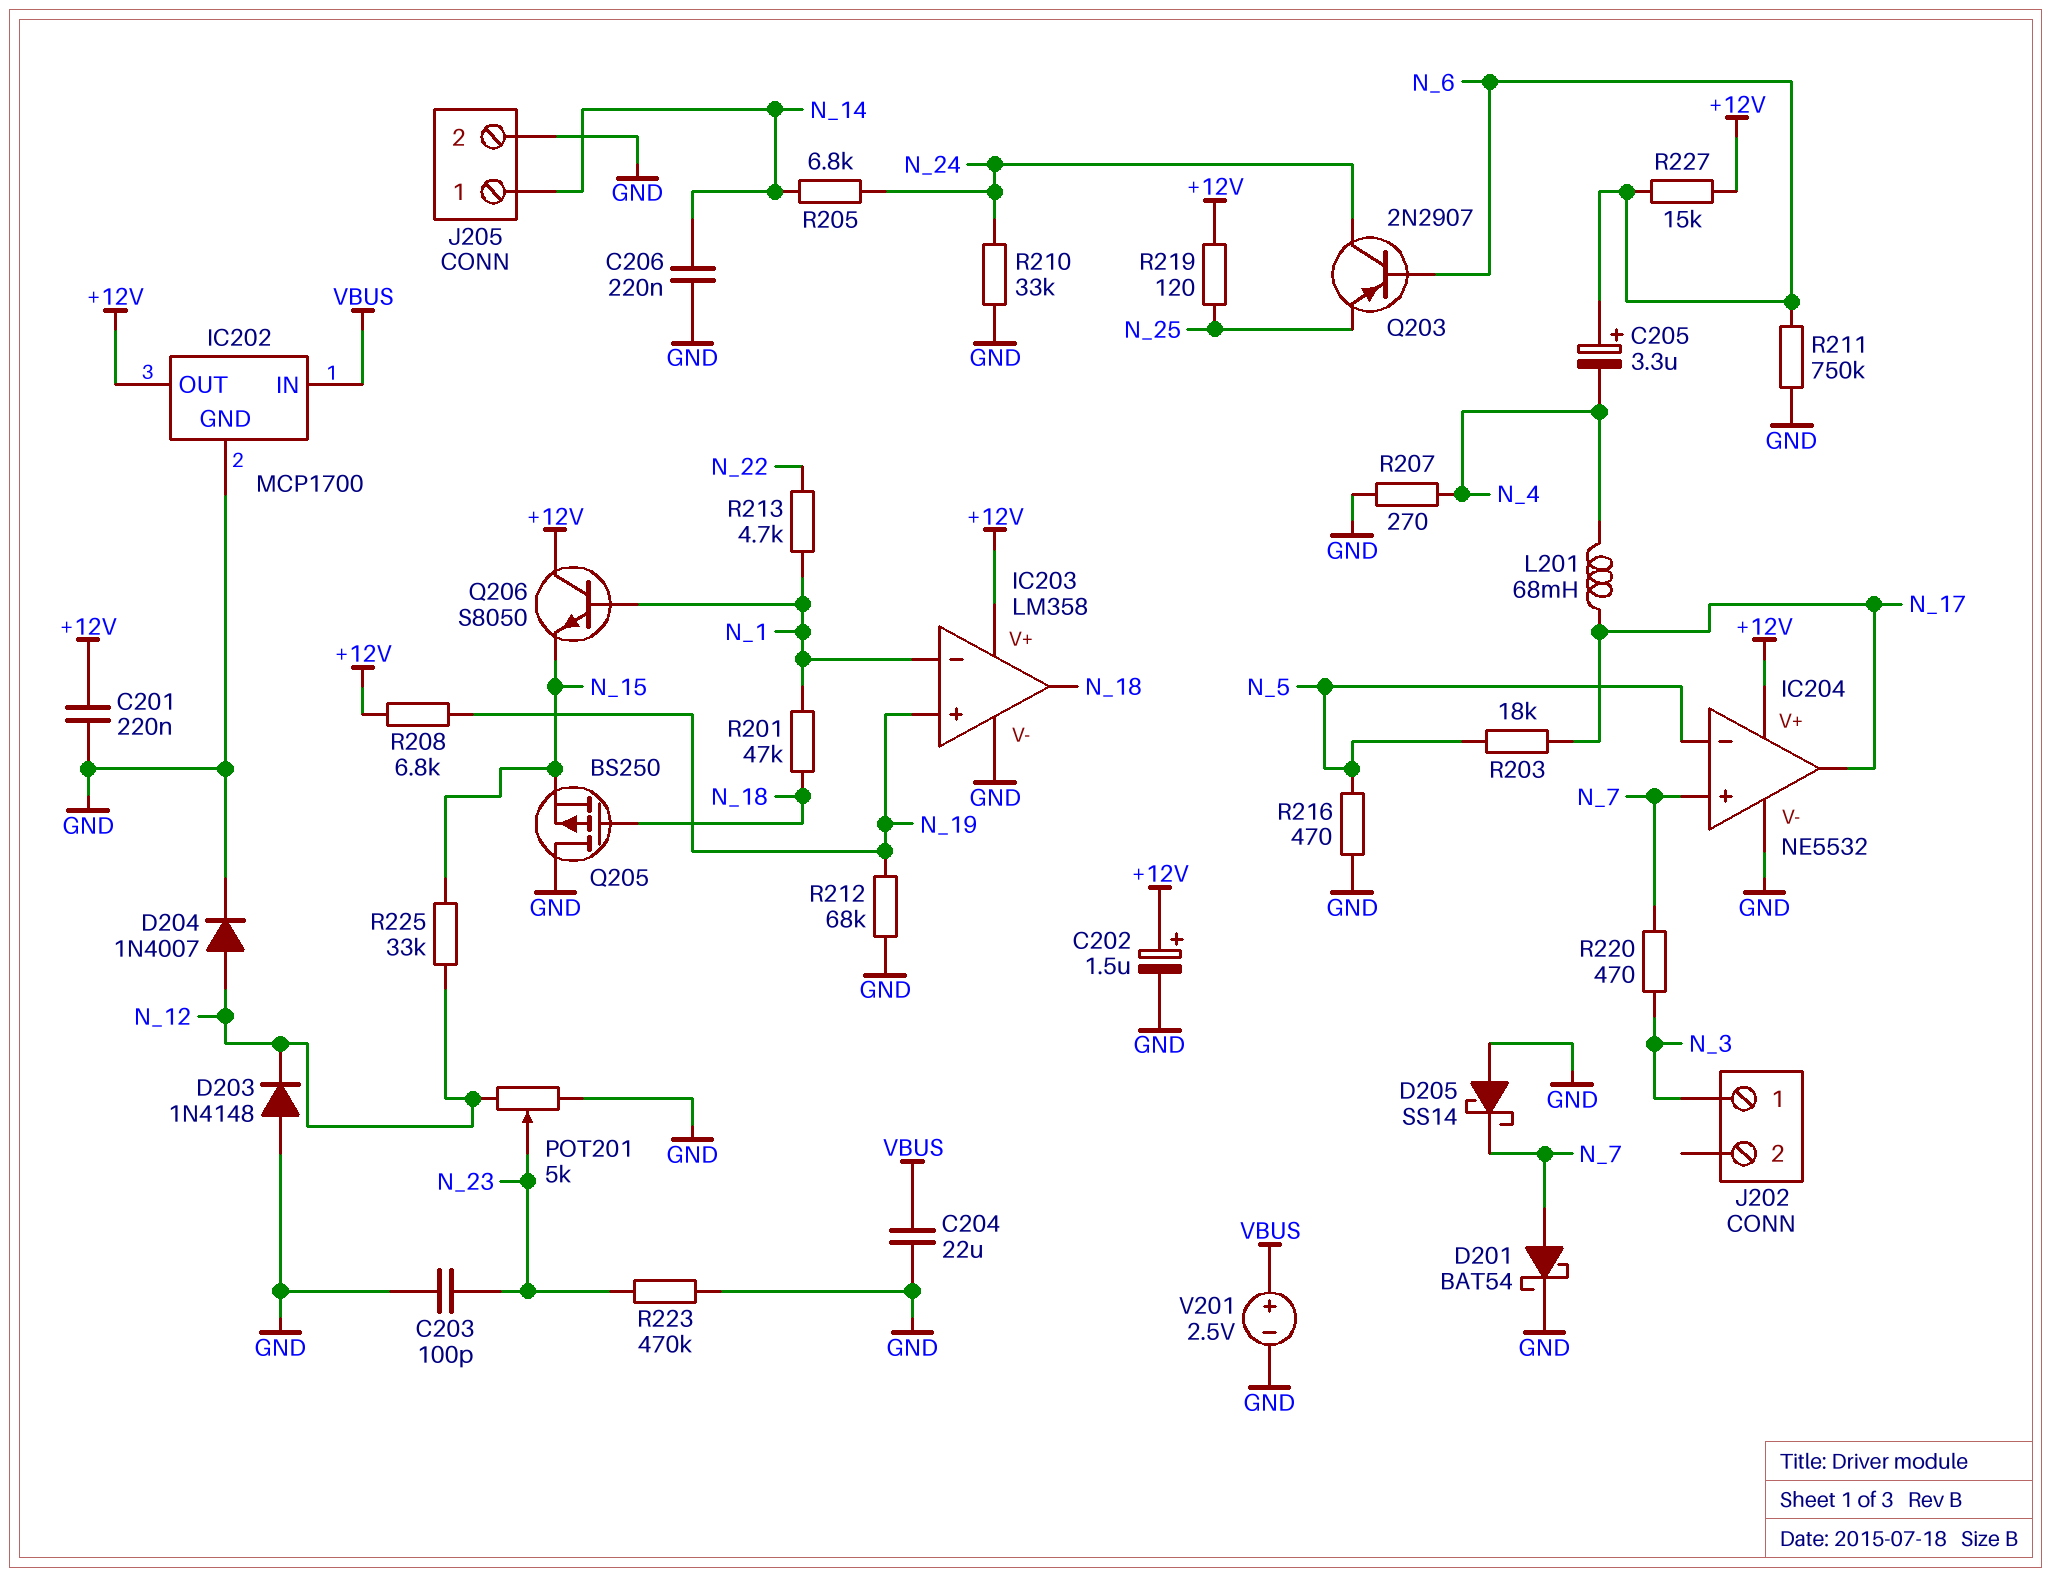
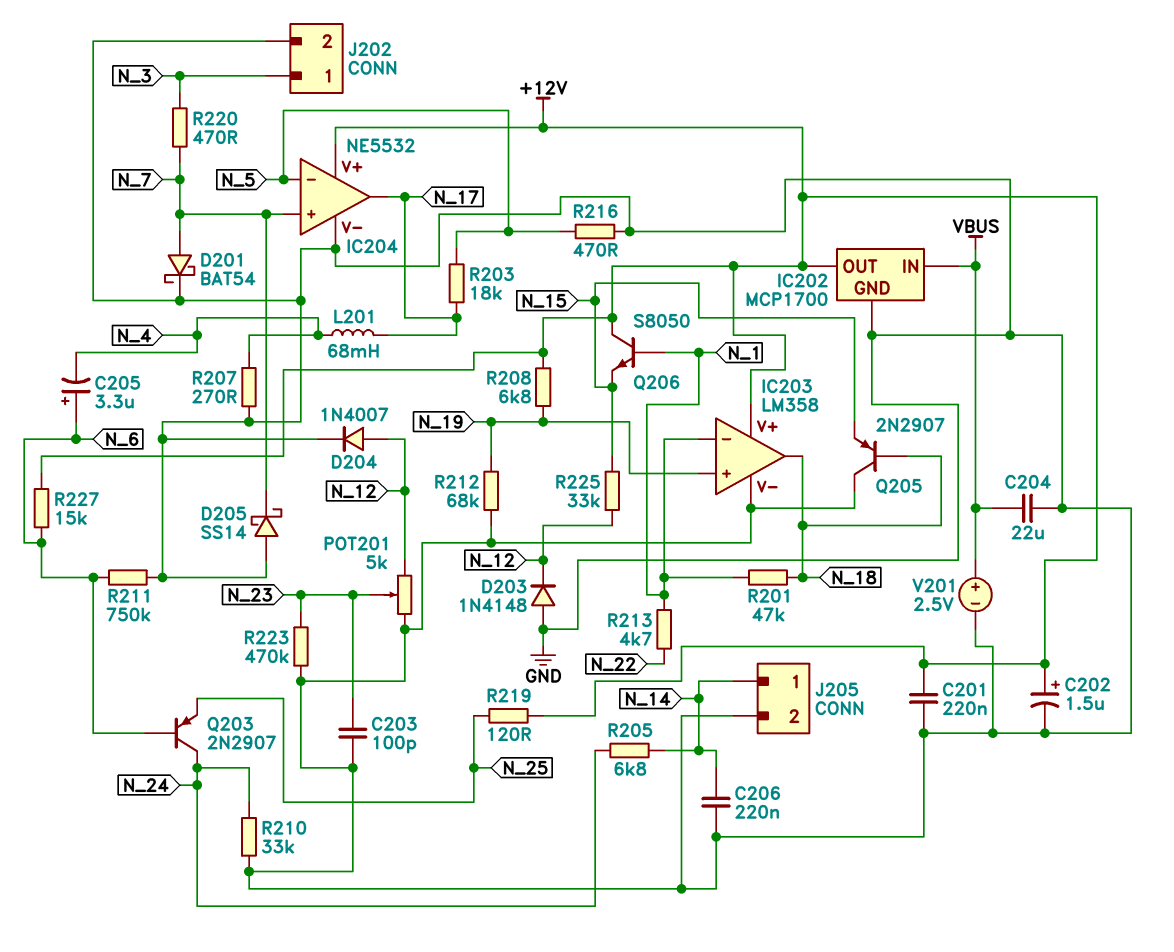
J202 pin 2: none -> GND
Q205: PMOS BS250 (G N_18, D GND, S N_15) -> PNP 2N2907 (B N_18, C GND, E N_15)

